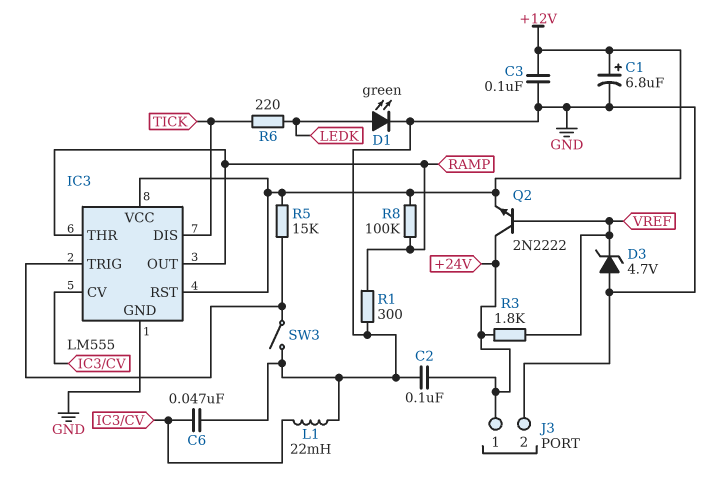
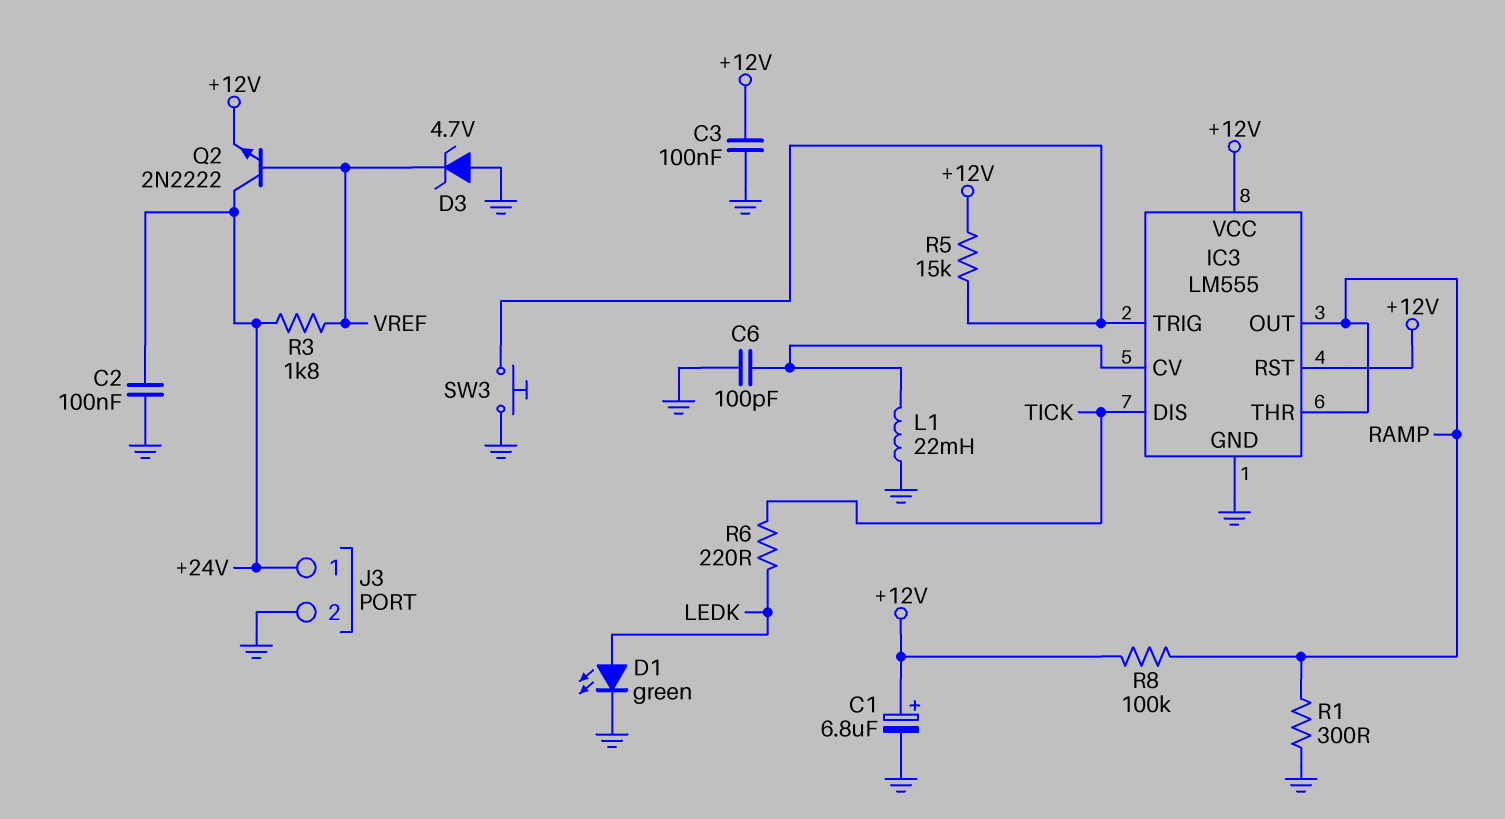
C6: 47nF (GND, IC3/CV) -> 100pF (GND, IC3/CV)
SW3: switch (GND, IC3/TRIG) -> button (GND, IC3/TRIG)

